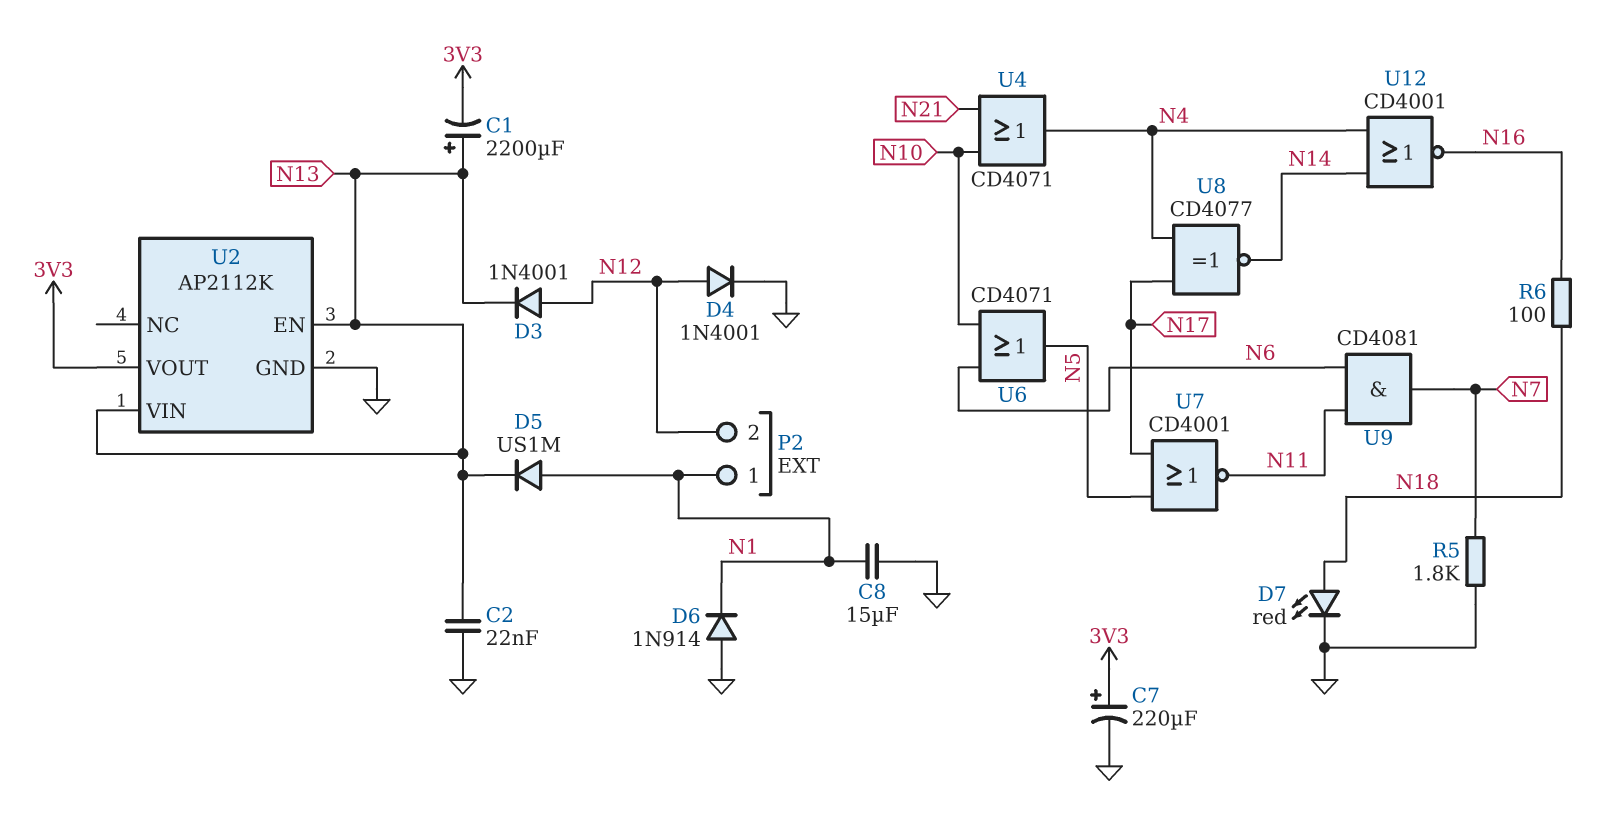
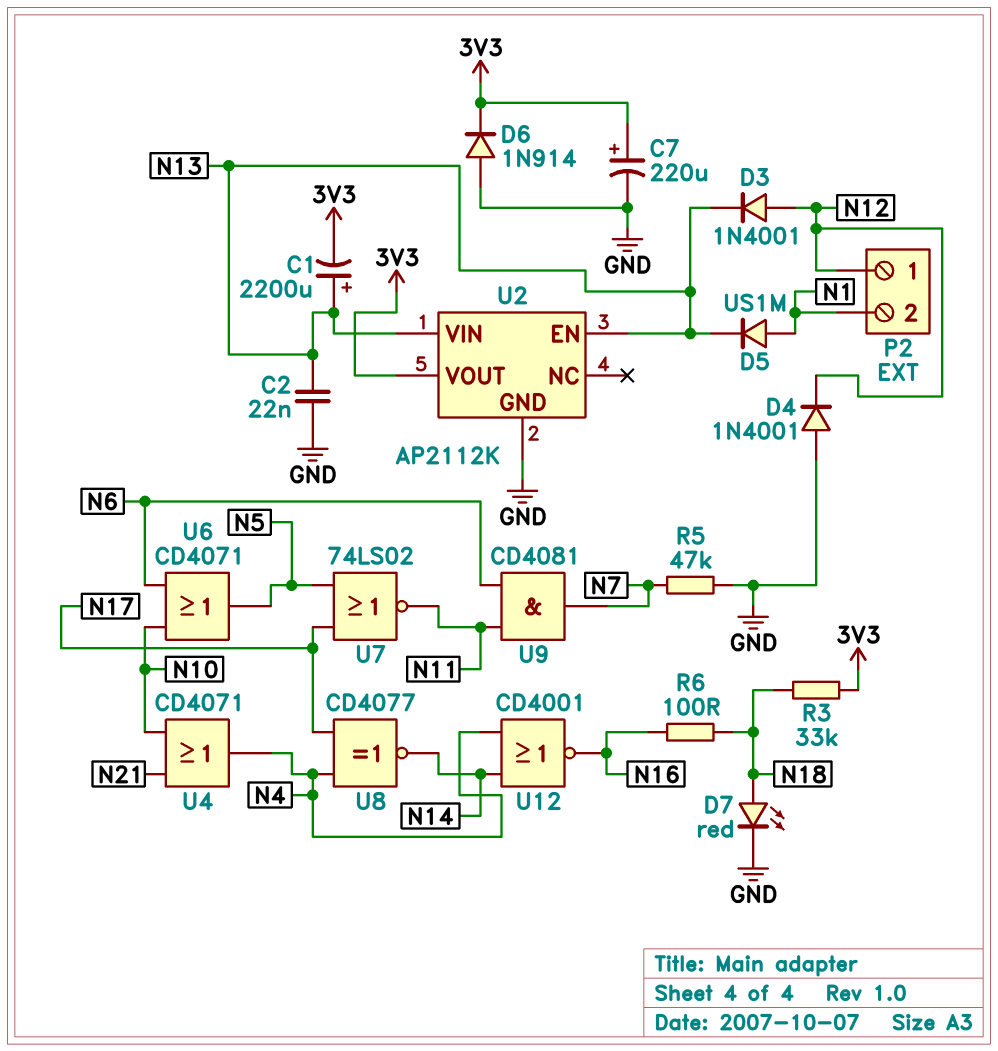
C8: 15uF (GND, N1) -> none
D4: diode 1N4001 (A N12, K GND) -> diode 1N4001 (A GND, K N12)
D6: diode 1N914 (A GND, K N1) -> diode 1N914 (A GND, K 3V3)
P2 pin 1: N1 -> N12
P2 pin 2: N12 -> N1
R3: none -> 33k (3V3, N18)
R5: 1.8k (GND, N7) -> 47k (GND, N7)
U7: NOR CD4001 (in N5, in N17, out N11) -> NOR 74LS02 (in N5, in N17, out N11)

